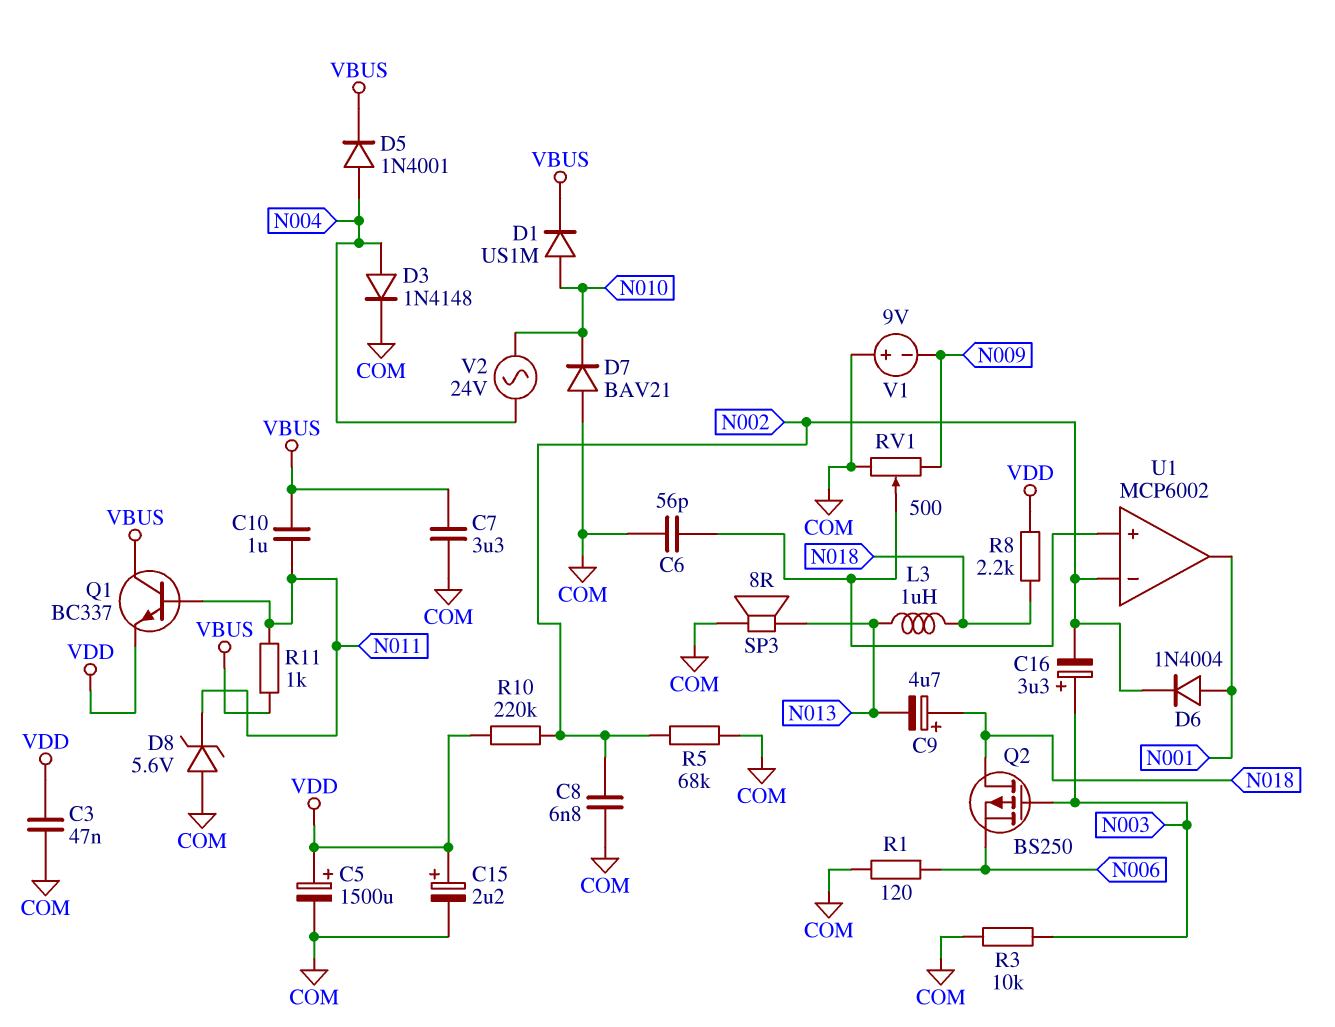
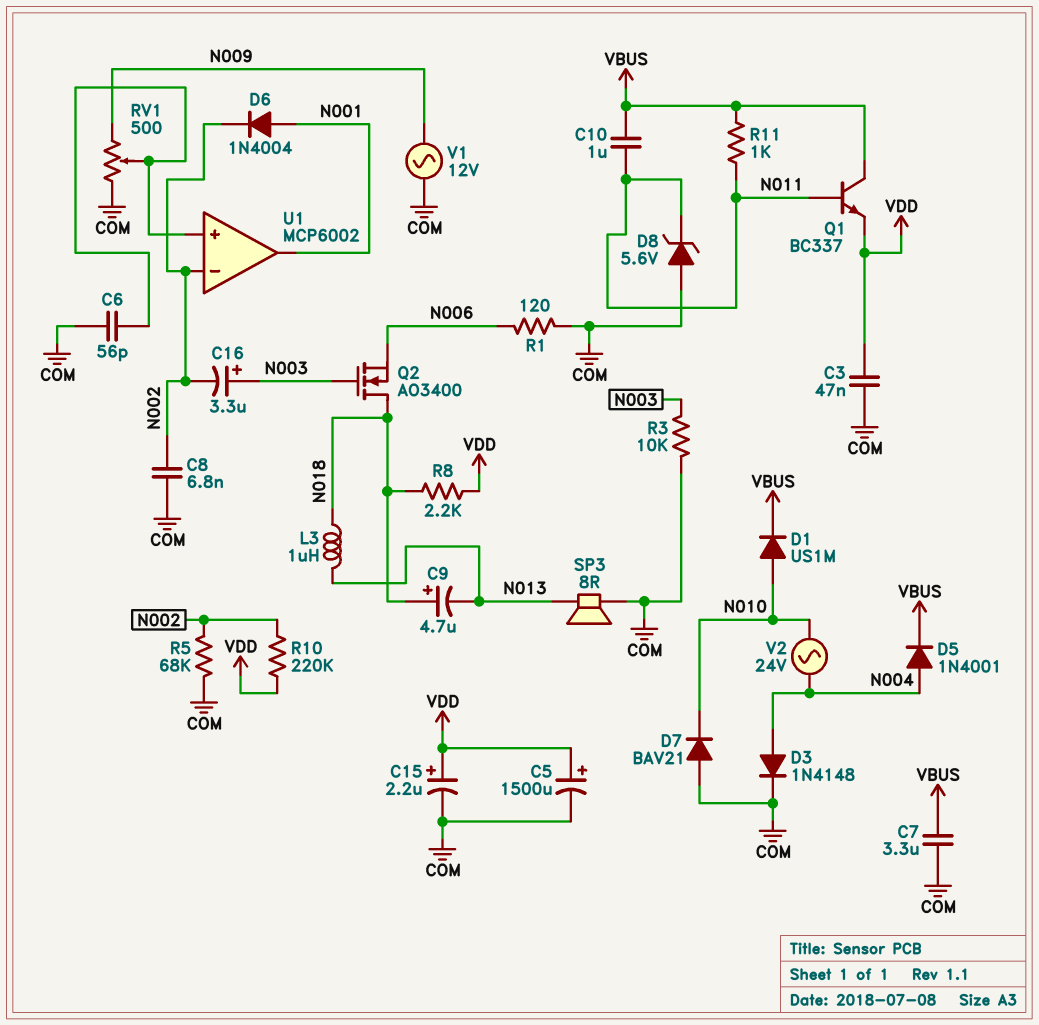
Q2: PMOS BS250 (G N003, D N018, S N006) -> NMOS AO3400 (G N003, D N018, S N006)
V1: 9V (plus COM, minus N009) -> AC 12V (COM, N009)

